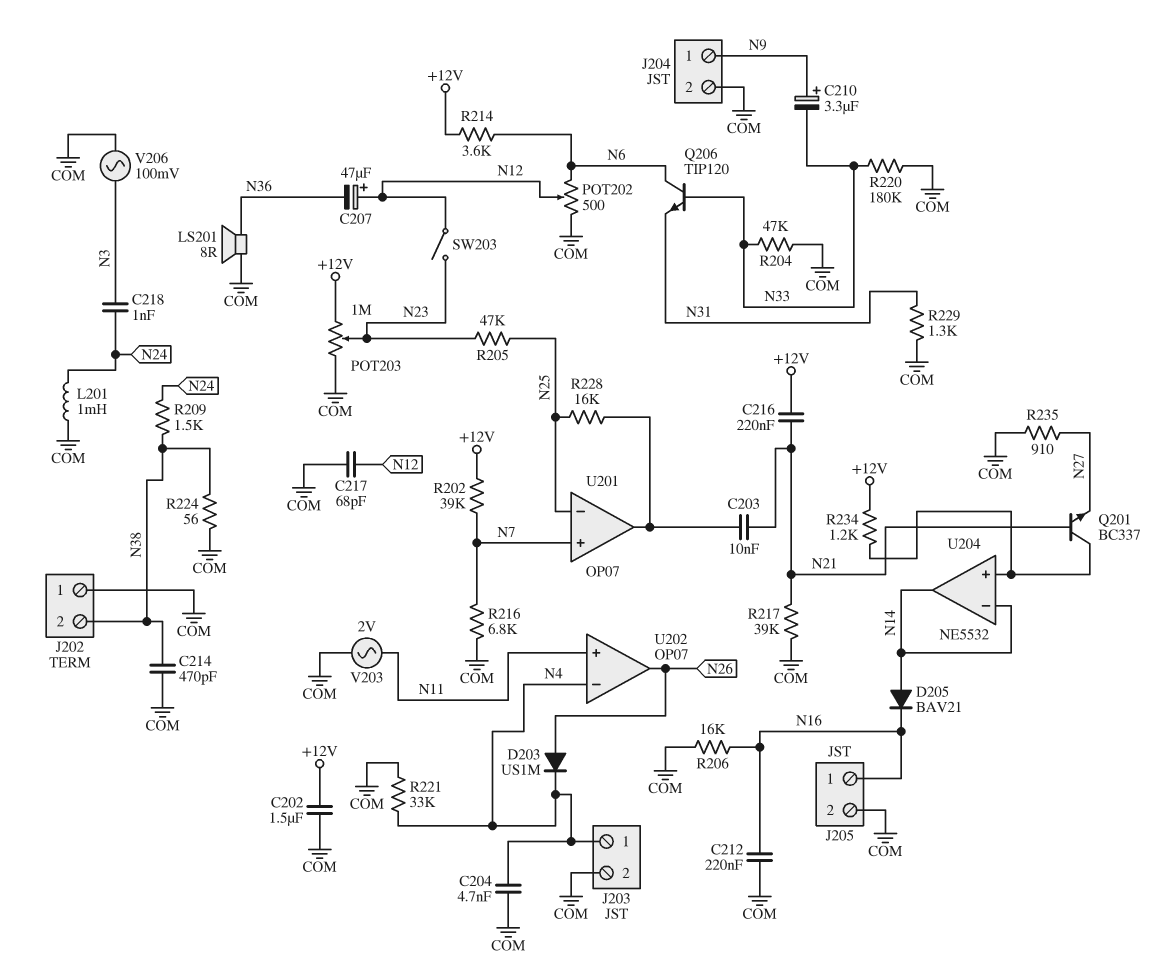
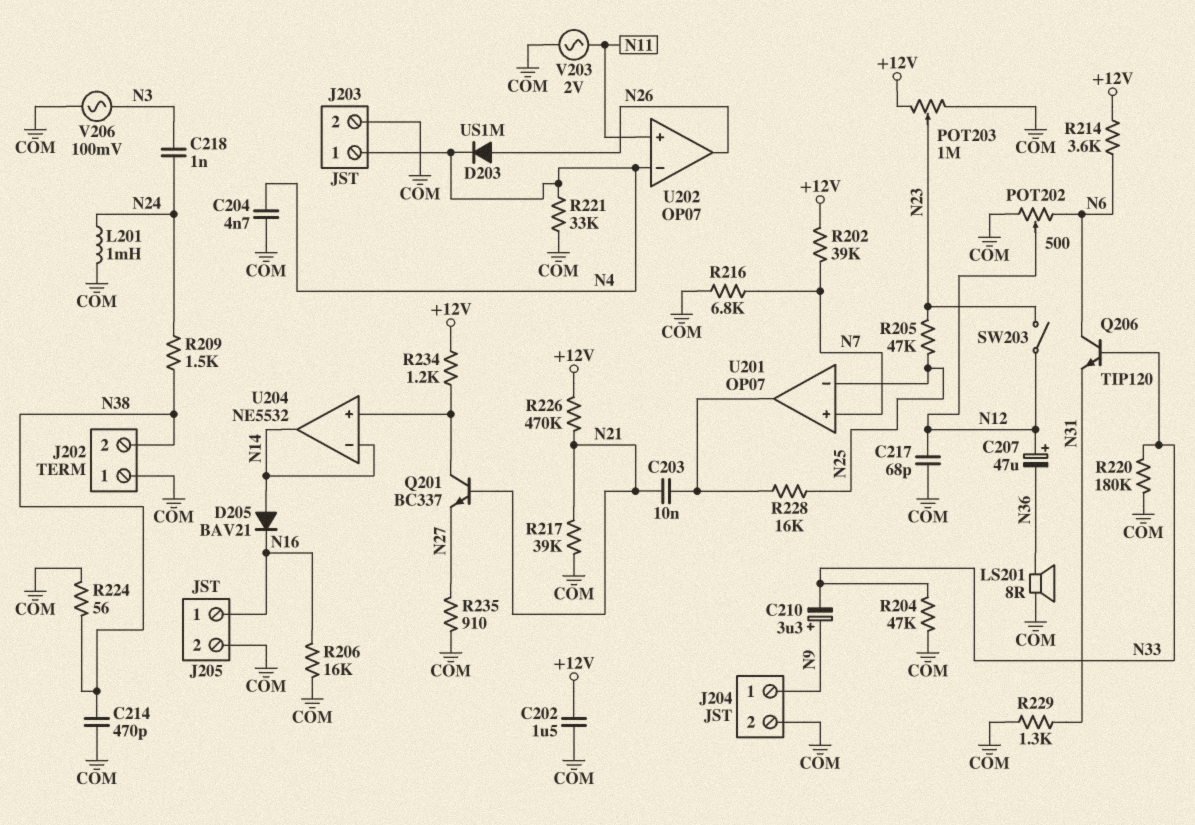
C212: 220nF (COM, N16) -> none
C216: 220nF (+12V, N21) -> none
R226: none -> 470k (+12V, N21)

